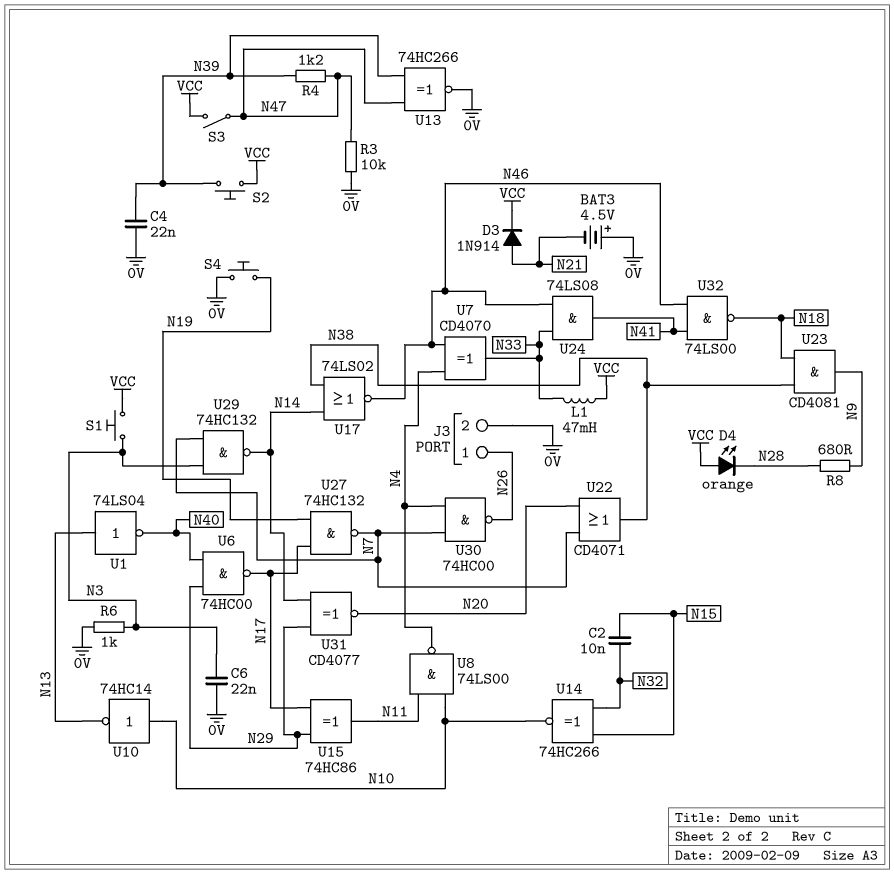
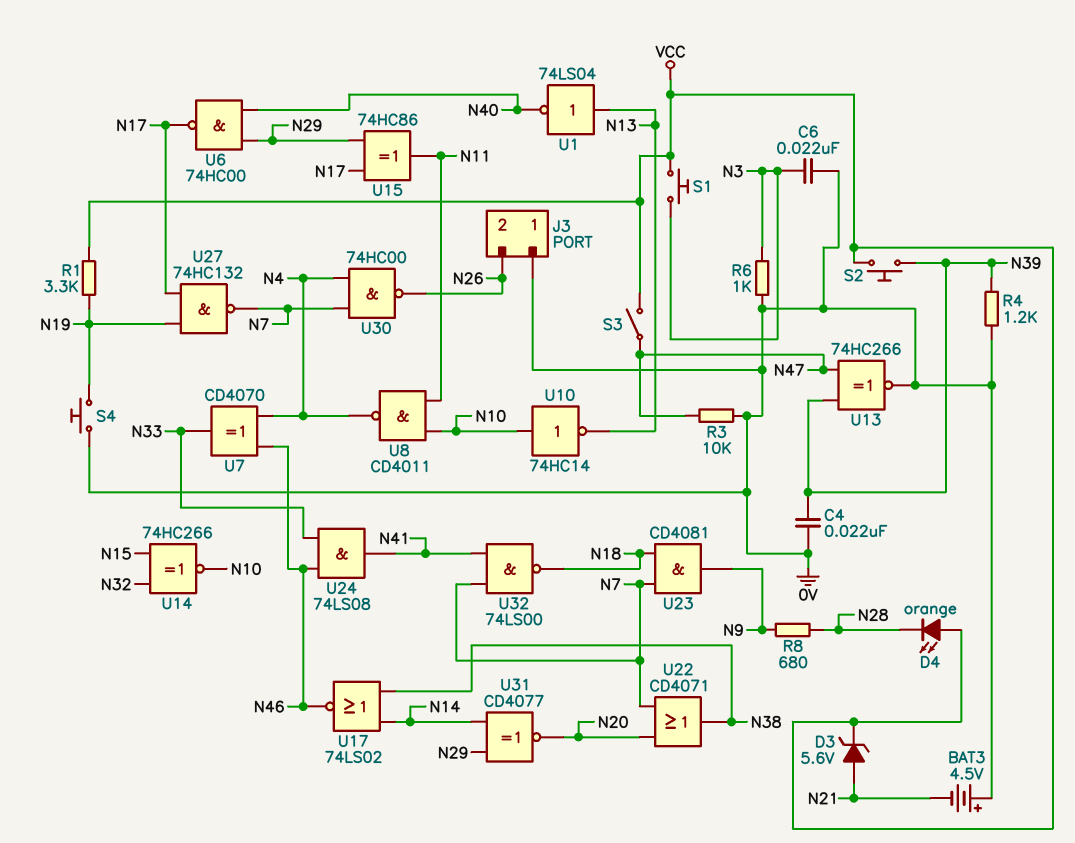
C2: 10nF (N15, N32) -> none
D3: diode 1N914 (A N21, K VCC) -> zener 5.6V (A N21, K VCC)
J3 pin 1: N26 -> 0V
J3 pin 2: 0V -> N26
L1: 47mH (N33, VCC) -> none
R1: none -> 3.3k (N19, VCC)
R4: 1.2k (N39, N47) -> 1.2k (0V, N39)
U8: NAND 74LS00 (in N10, in N11, out N4) -> NAND CD4011 (in N10, in N11, out N4)
U23: AND CD4081 (in N18, in N38, out N9) -> AND CD4081 (in N7, in N18, out N9)
U29: NAND 74HC132 (in N3, in N7, out N14) -> none
U32: NAND 74LS00 (in N41, in N46, out N18) -> NAND 74LS00 (in N7, in N41, out N18)

